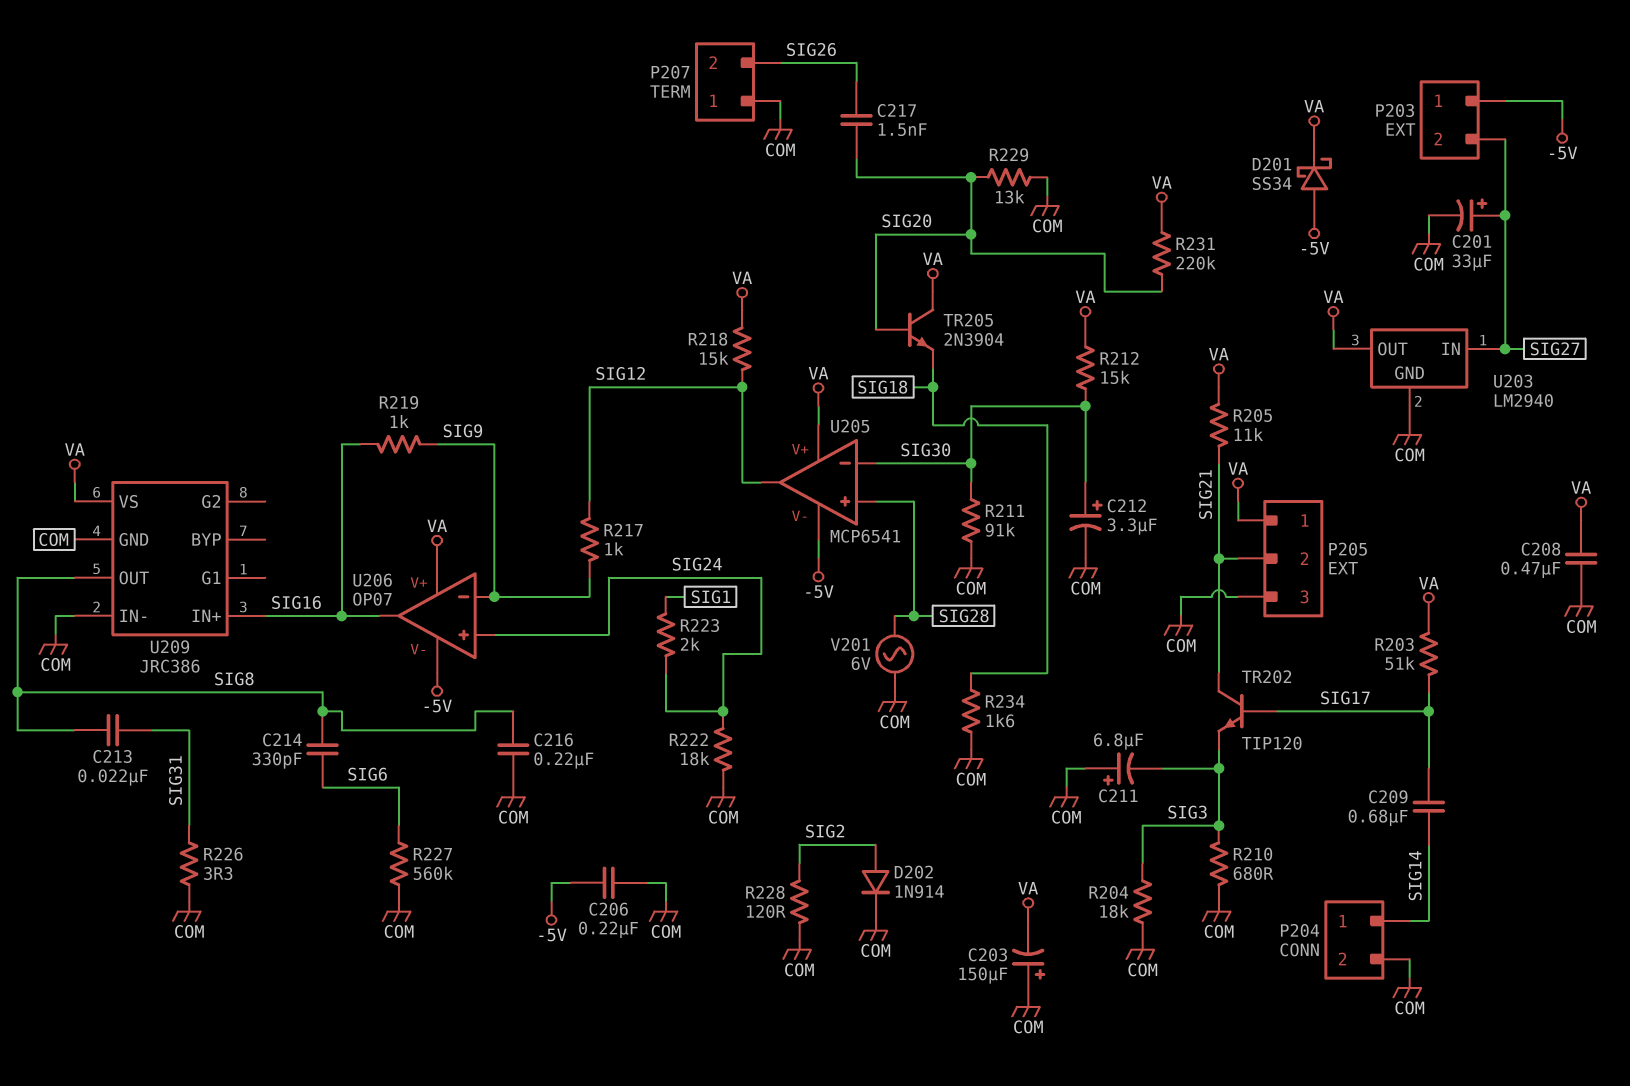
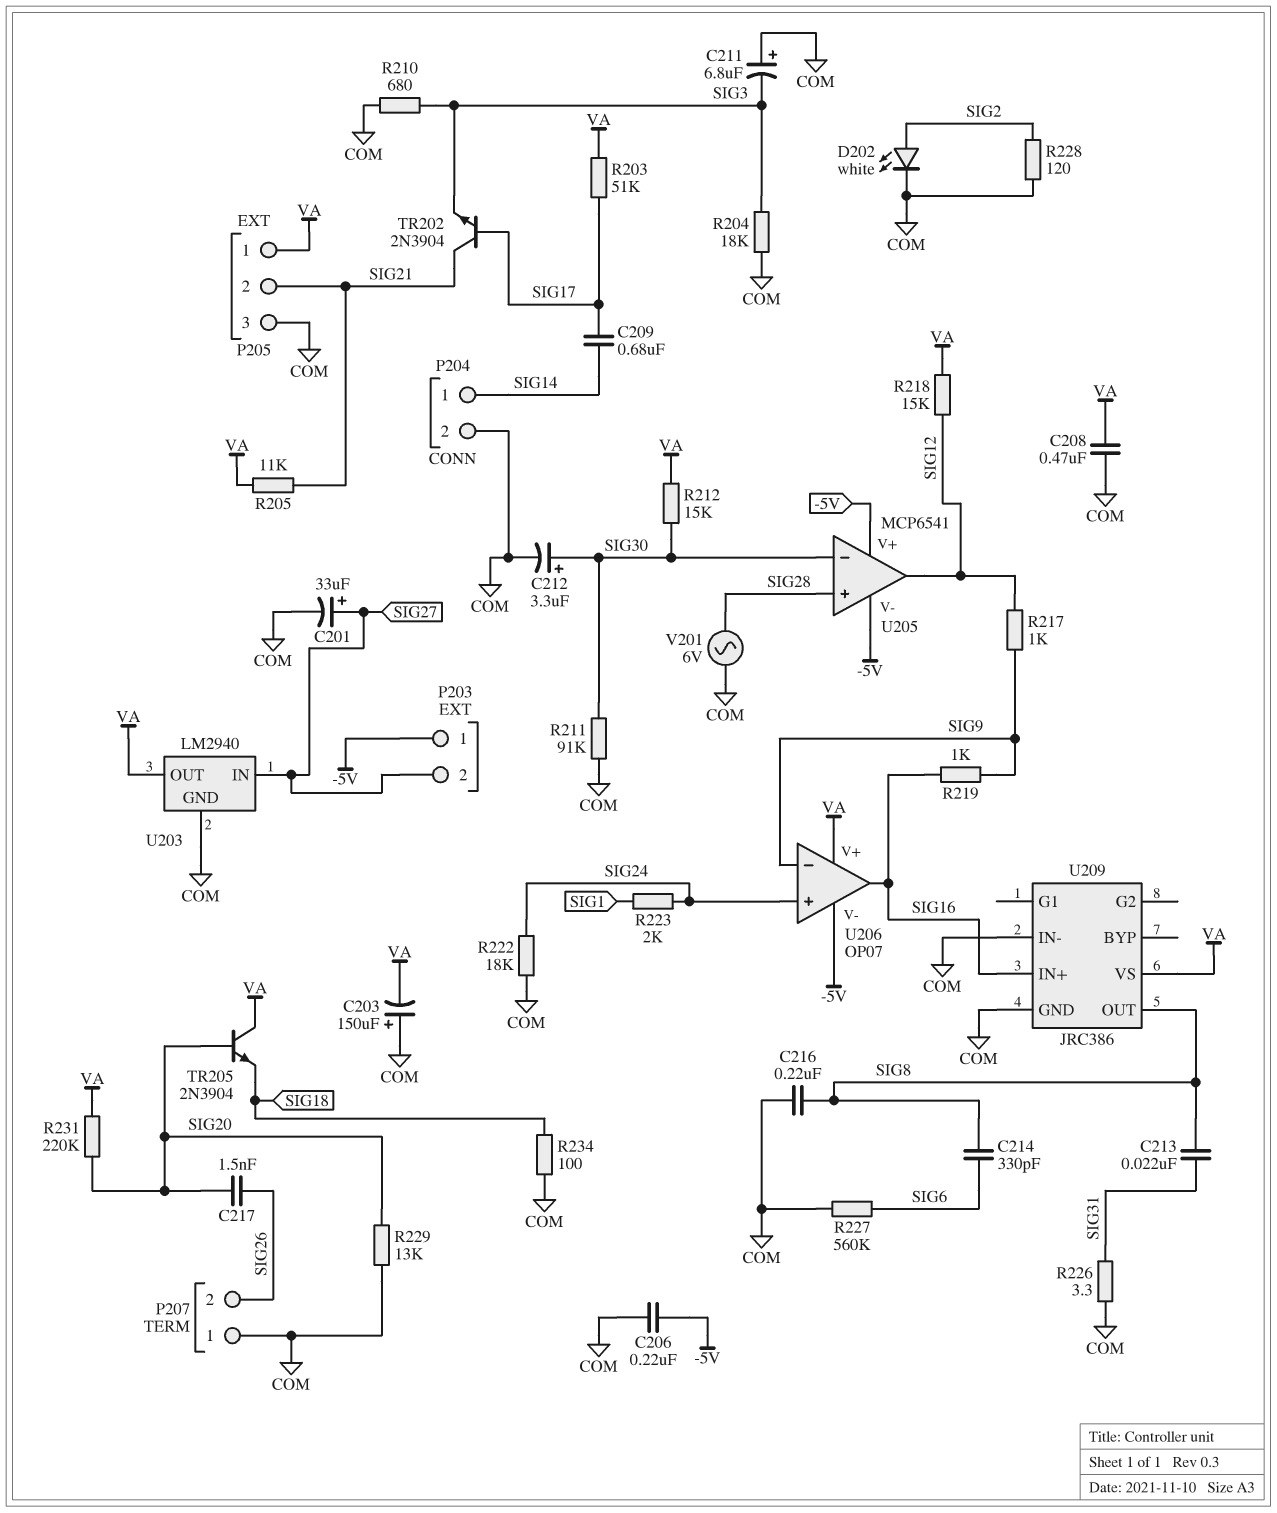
D201: schottky SS34 (A -5V, K VA) -> none
D202: diode 1N914 (A SIG2, K COM) -> LED white (A SIG2, K COM)
R234: 1.6k (COM, SIG18) -> 100 (COM, SIG18)
TR202: NPN TIP120 (B SIG17, C SIG21, E SIG3) -> NPN 2N3904 (B SIG17, C SIG21, E SIG3)
U205 pin V+: VA -> -5V

